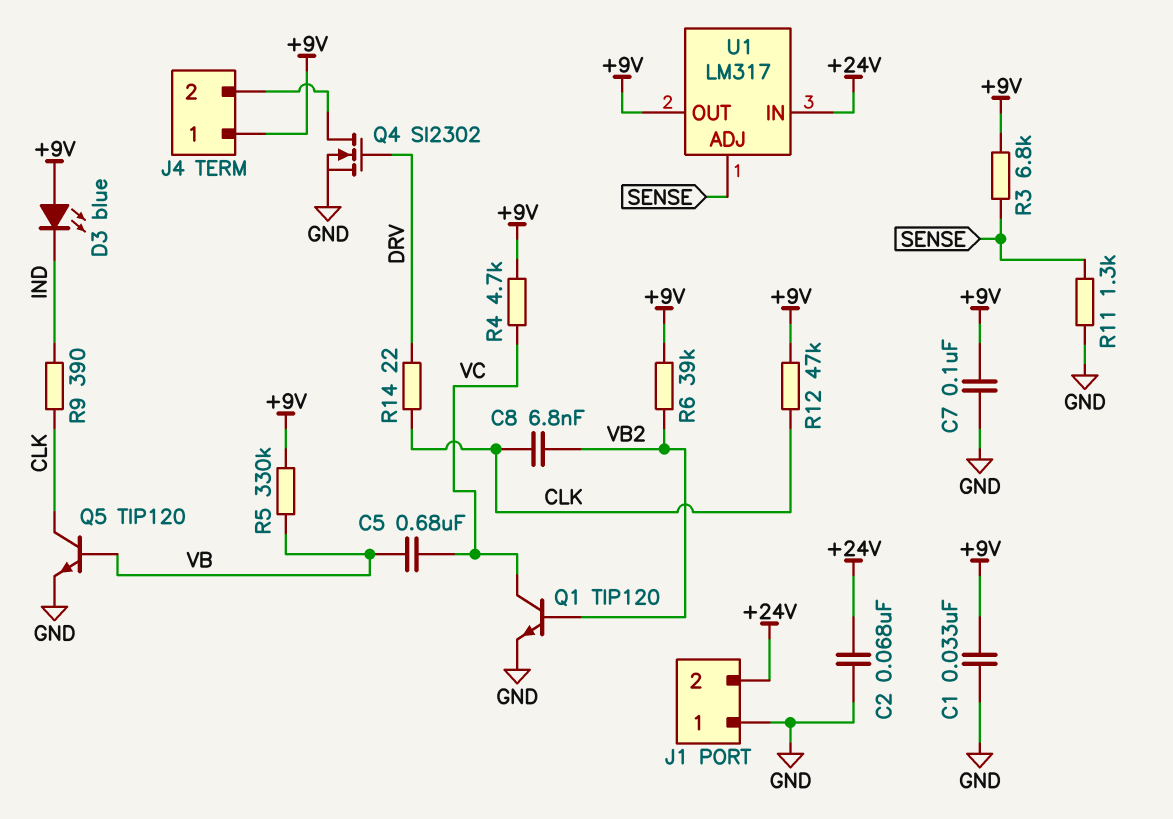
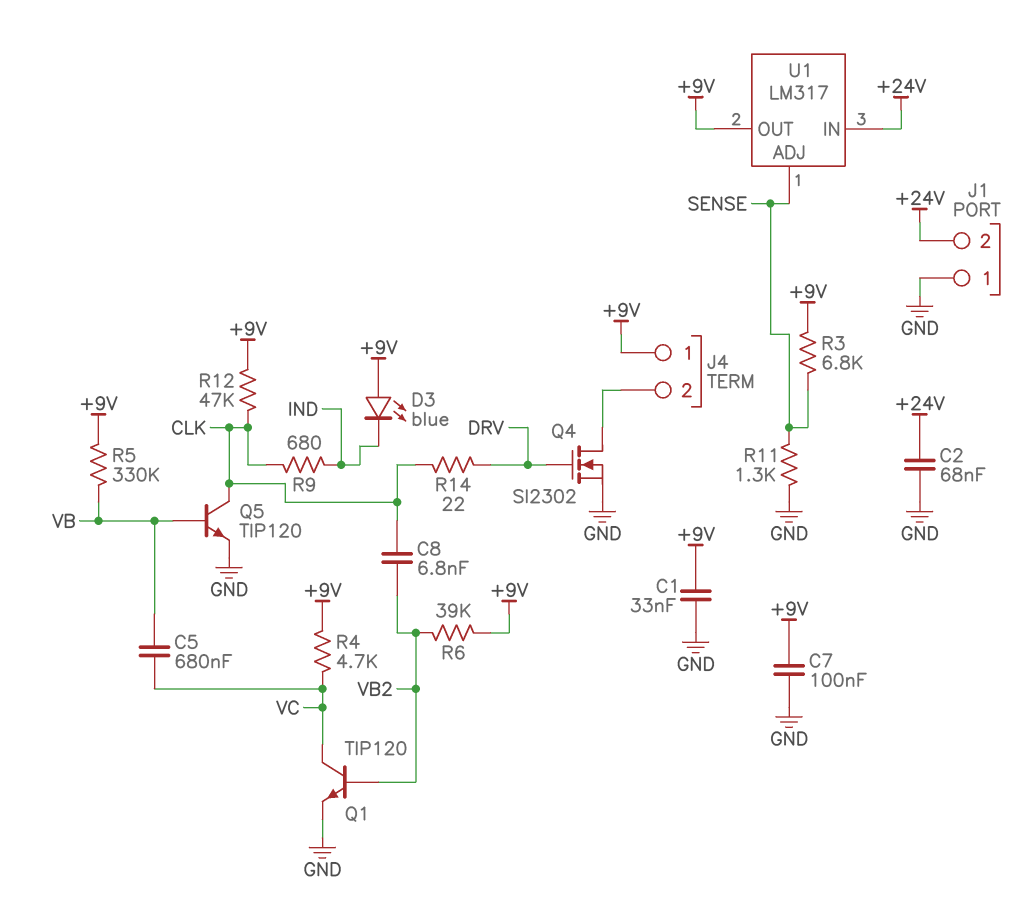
R9: 390 (CLK, IND) -> 680 (CLK, IND)

